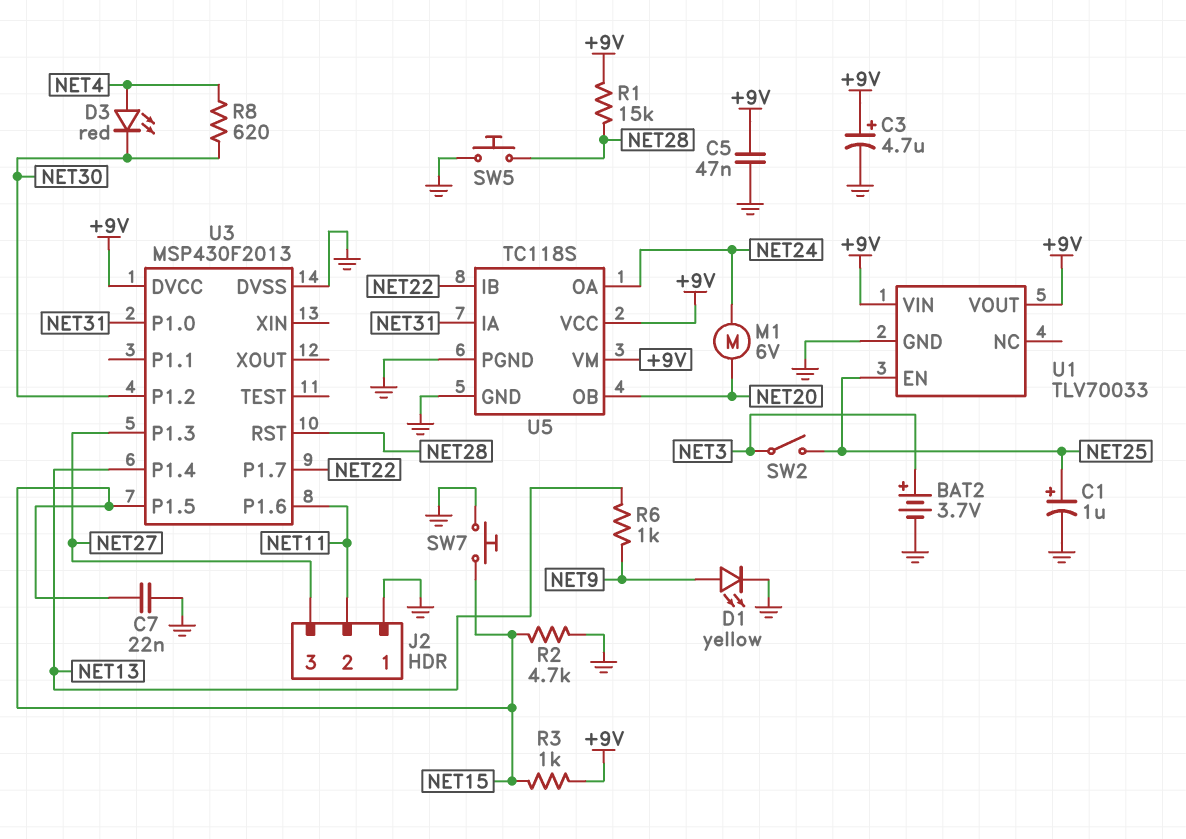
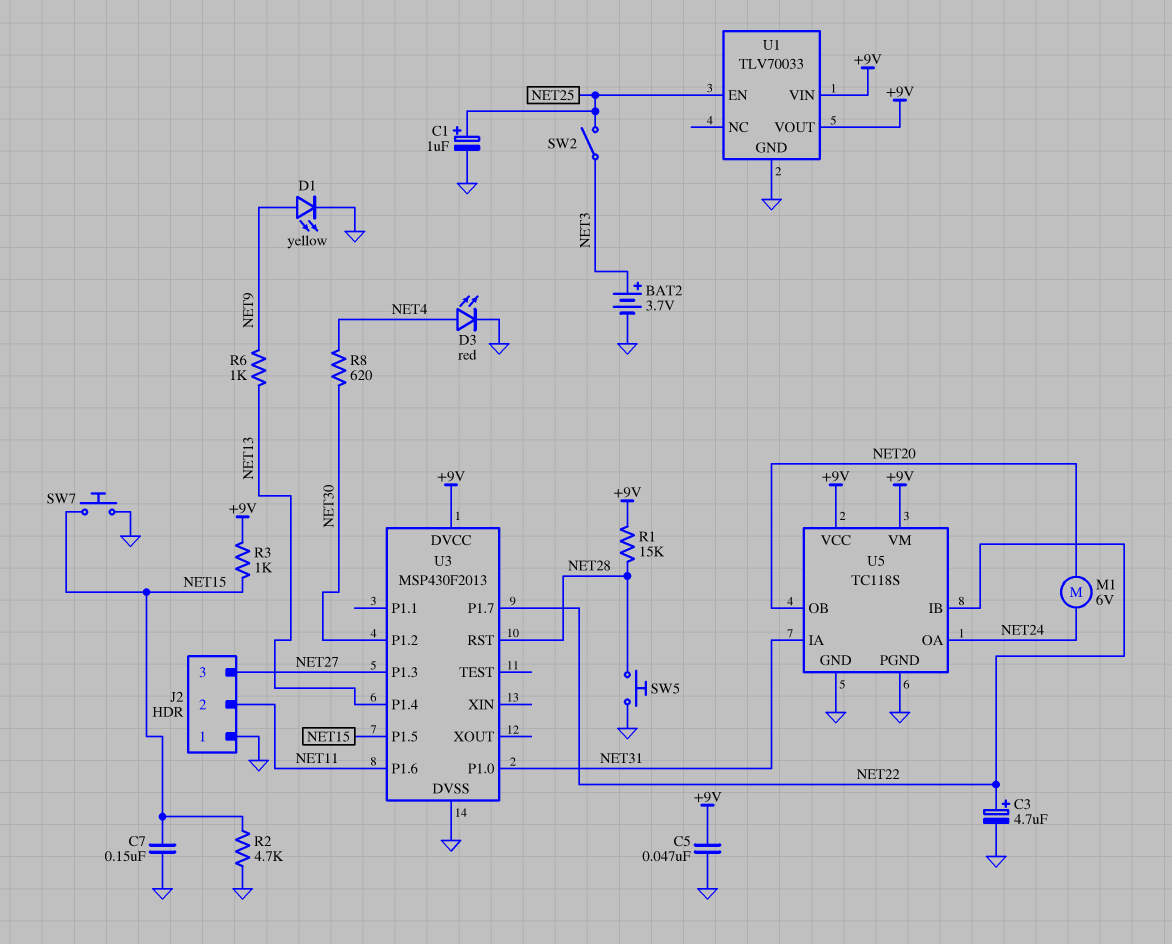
C3: 4.7uF (plus +9V, minus GND) -> 4.7uF (plus NET22, minus GND)
C7: 22nF (GND, NET15) -> 150nF (GND, NET15)
D3: LED red (A NET4, K NET30) -> LED red (A NET4, K GND)

